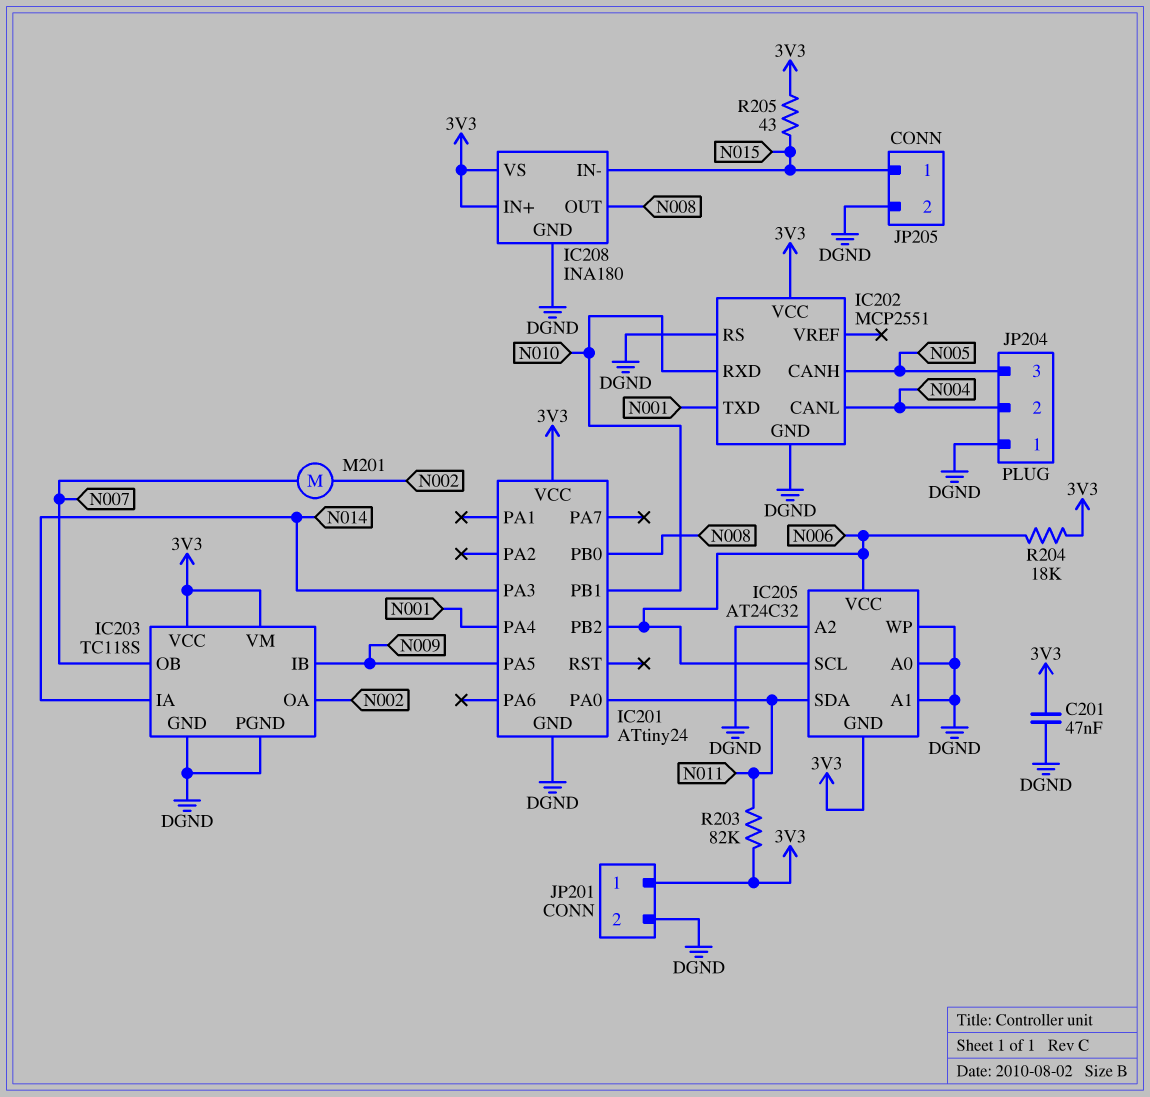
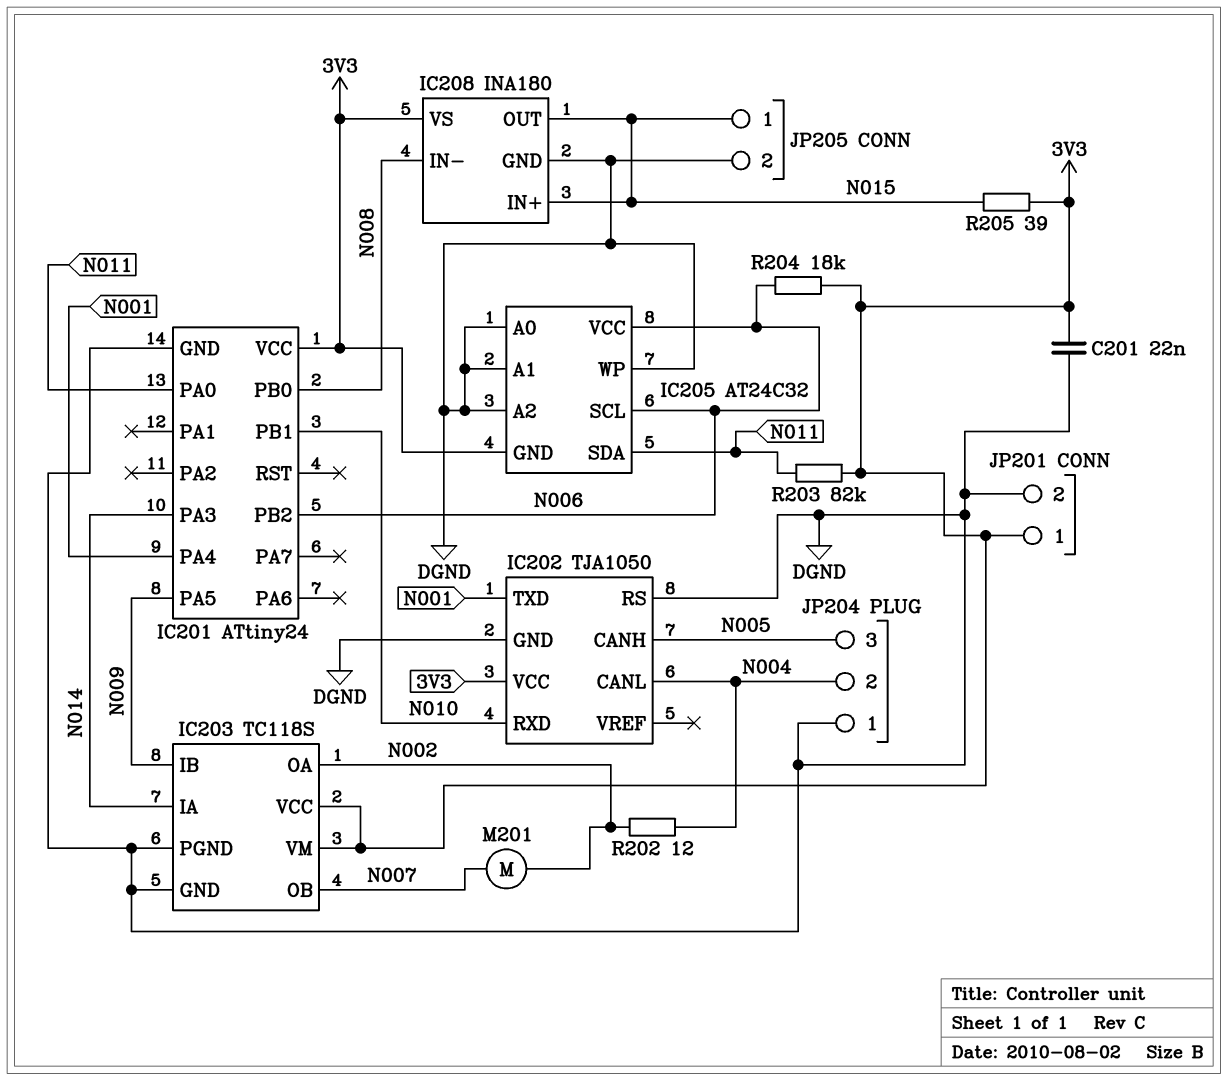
C201: 47nF (3V3, DGND) -> 22nF (3V3, DGND)
IC202: MCP2551 -> TJA1050
IC208 pin IN+: 3V3 -> N015
IC208 pin IN-: N015 -> N008
IC208 pin OUT: N008 -> N015
R202: none -> 12 (N002, N004)
R205: 43 (3V3, N015) -> 39 (3V3, N015)

